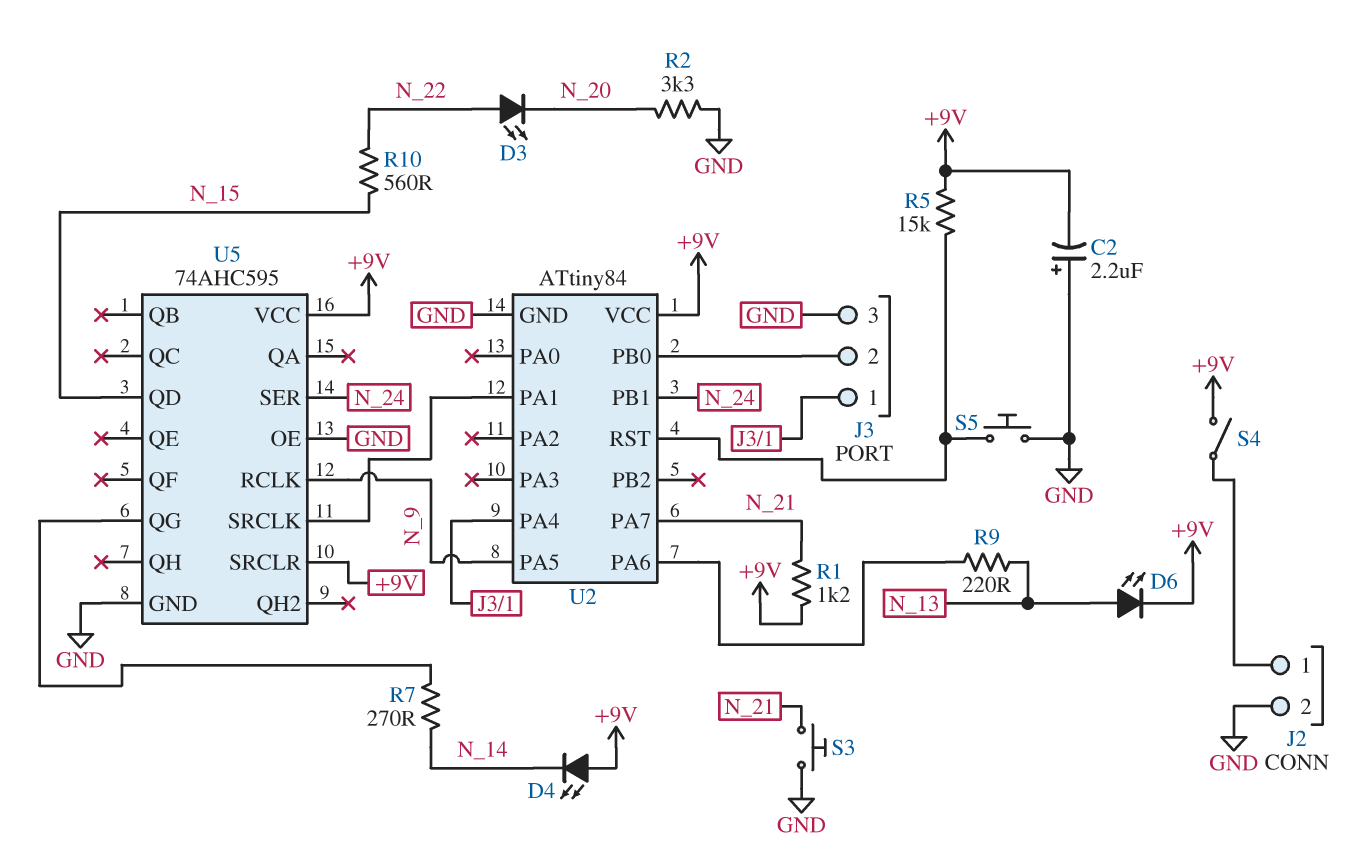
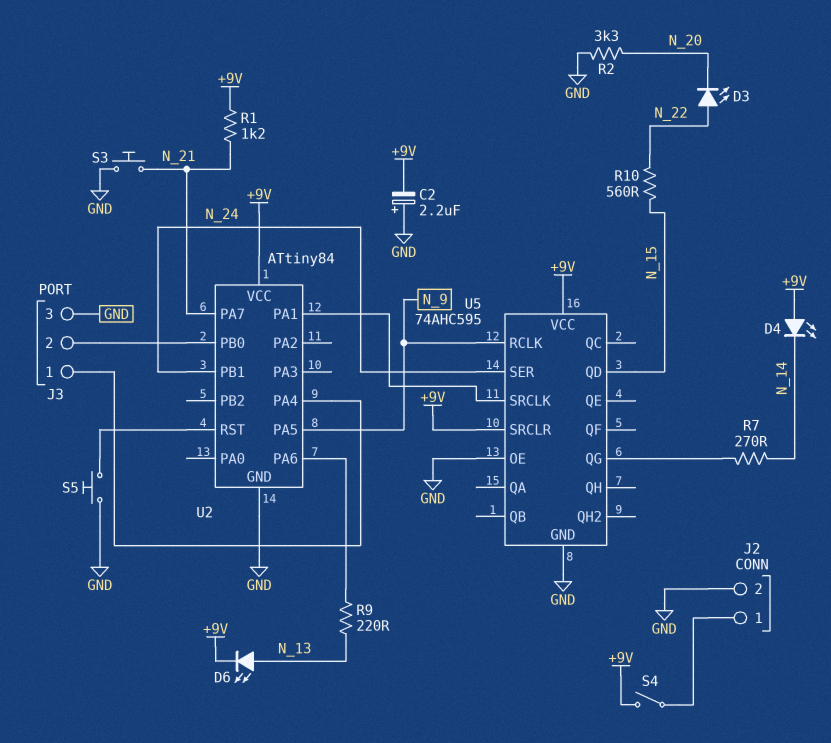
R5: 15k (+9V, U2/RST) -> none

